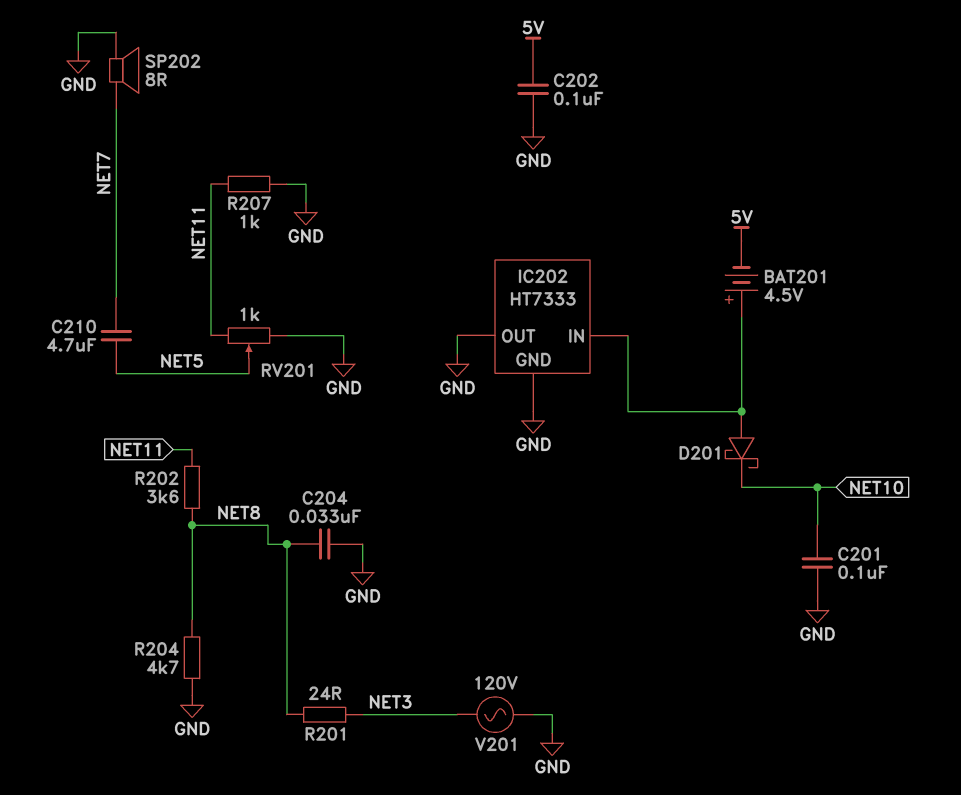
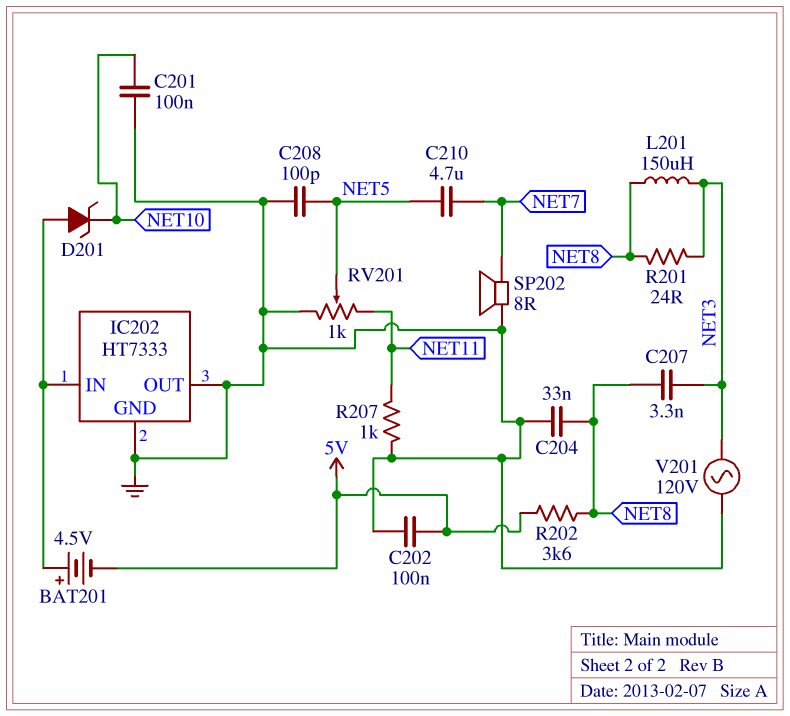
C207: none -> 3.3nF (NET3, NET8)
C208: none -> 100pF (GND, NET5)
D201: schottky (A IC202/IN, K NET10) -> zener (A IC202/IN, K NET10)
L201: none -> 150uH (NET3, NET8)
R202: 3.6k (NET8, NET11) -> 3.6k (5V, NET8)
R204: 4.7k (GND, NET8) -> none

